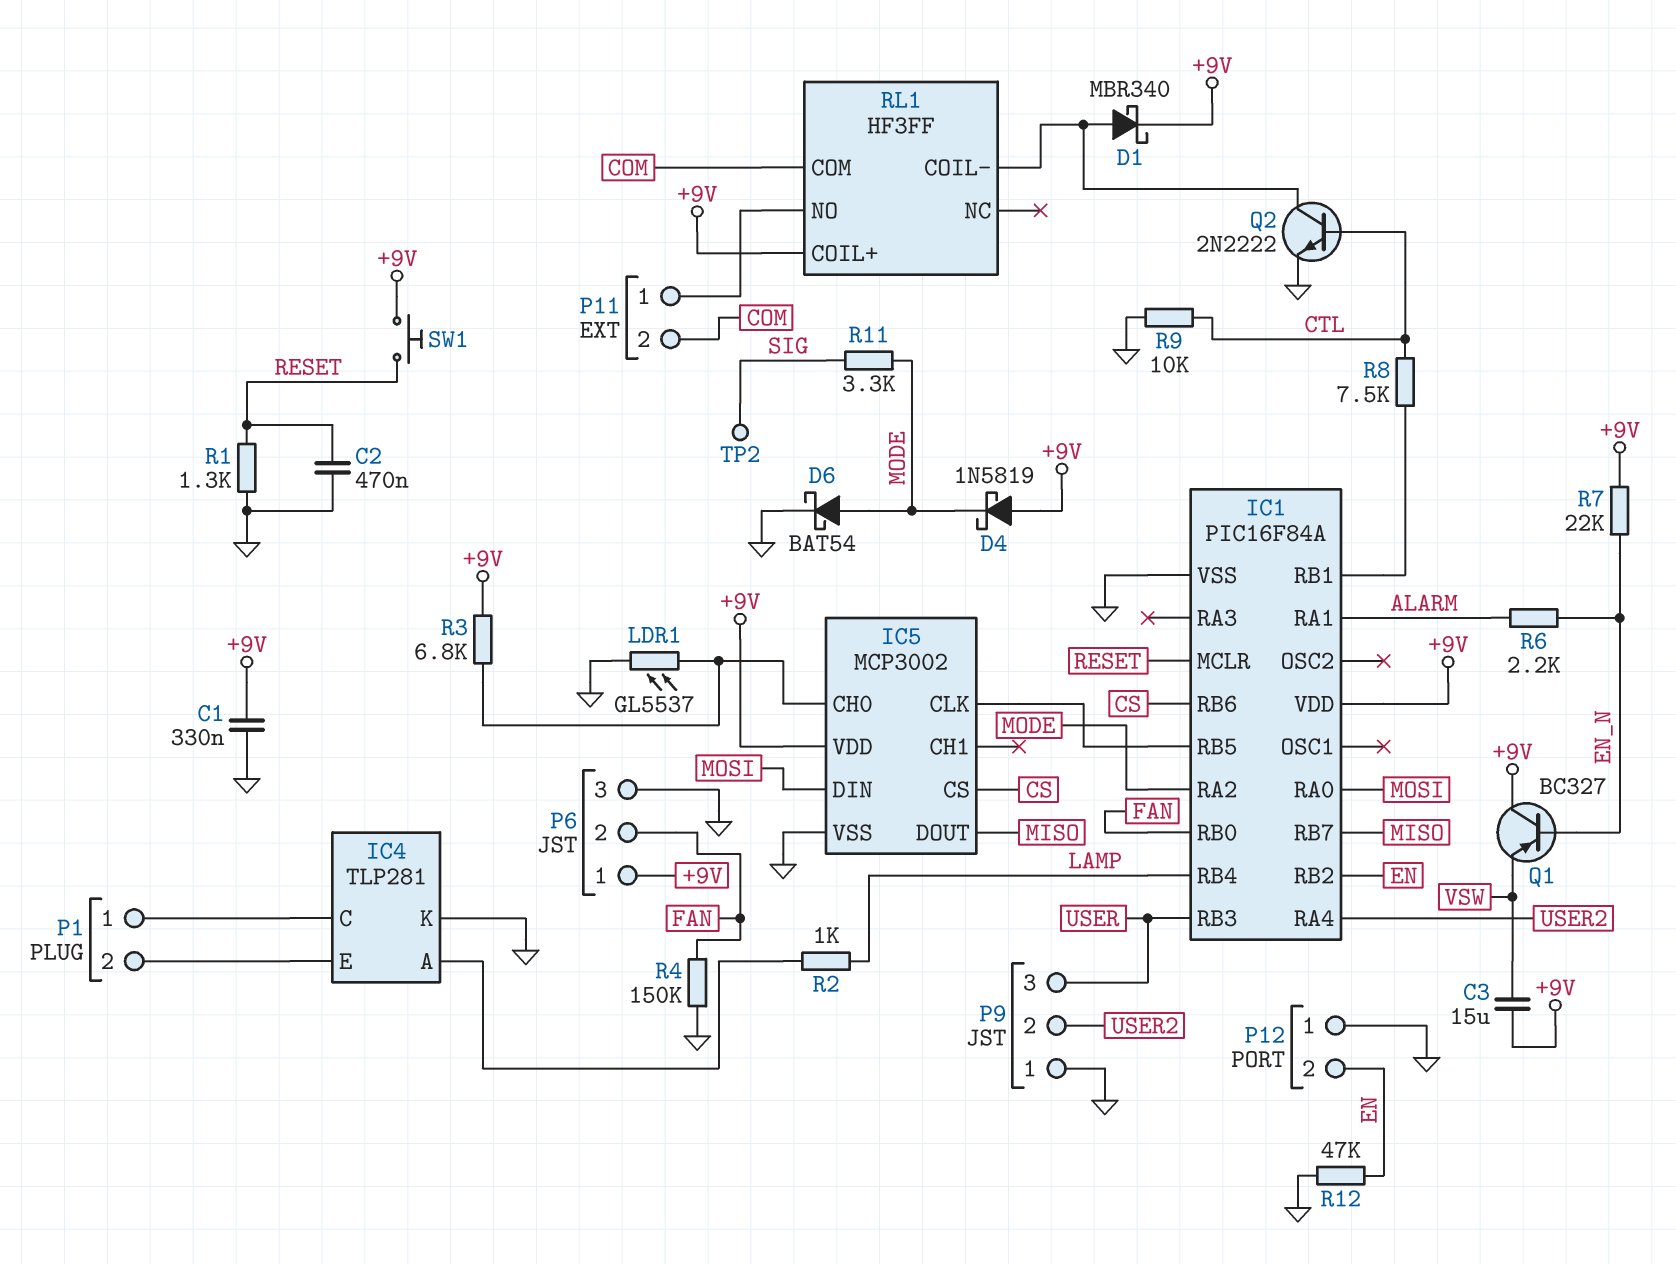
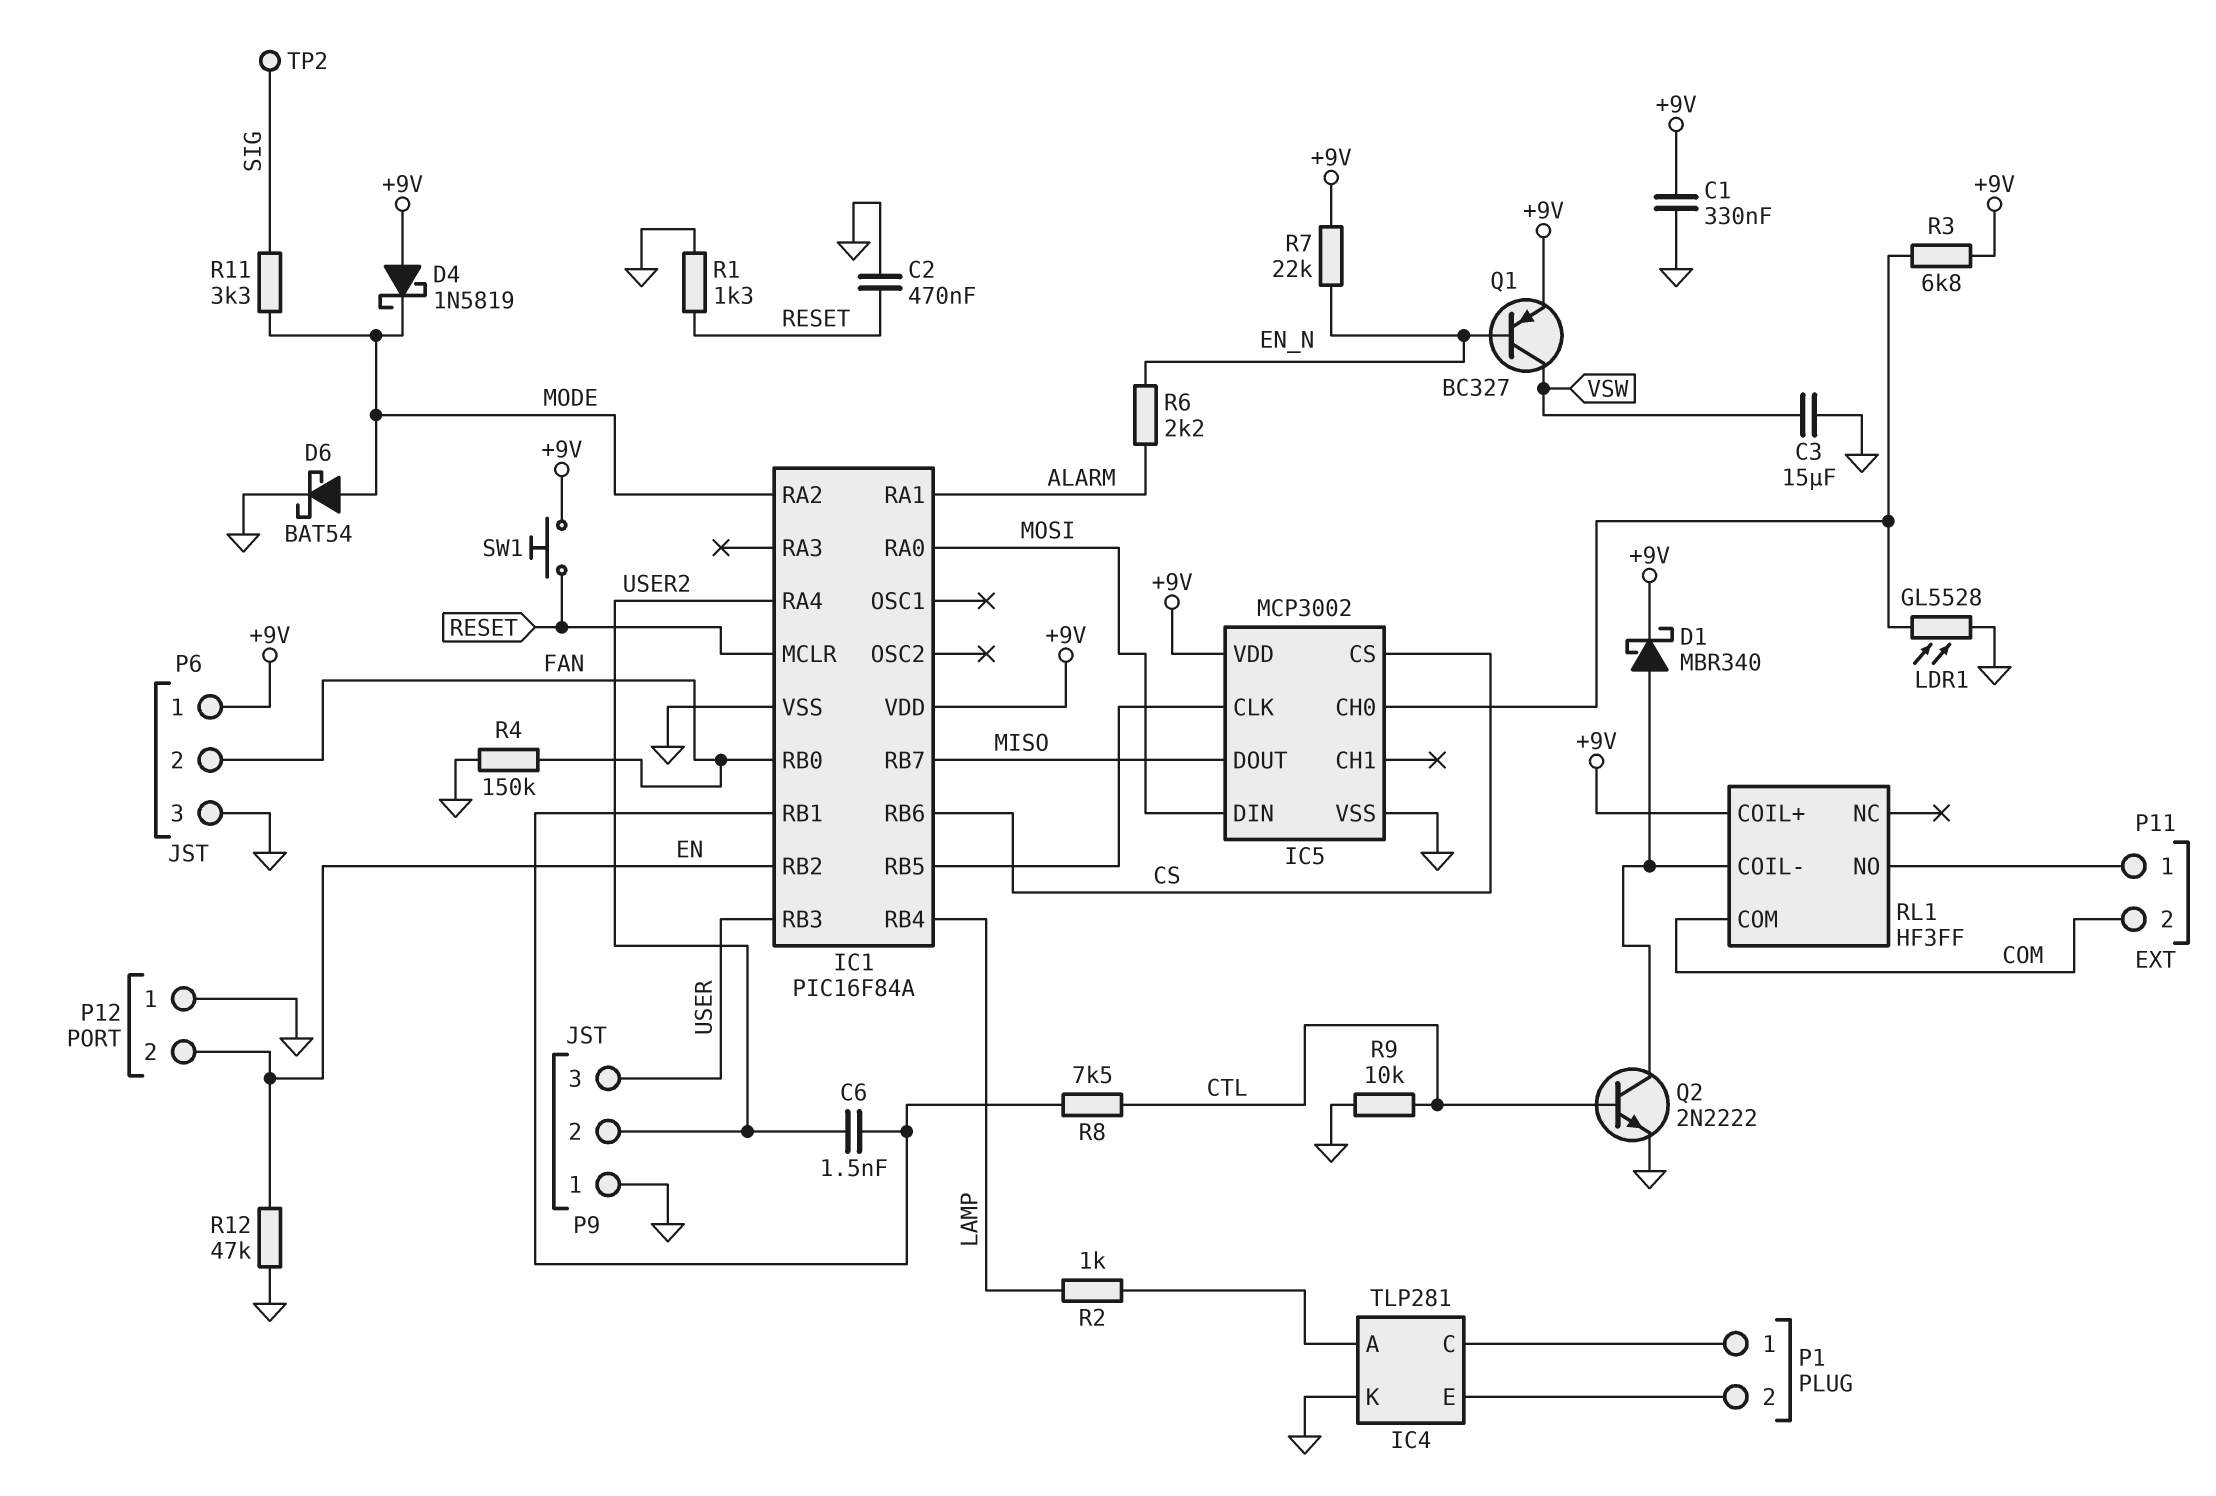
C3: 15uF (+9V, VSW) -> 15uF (GND, VSW)
C6: none -> 1.5nF (IC1/RB1, USER2)
LDR1: GL5537 (GND, IC5/CH0) -> GL5528 (GND, IC5/CH0)
Q1: PNP BC327 (B EN_N, C +9V, E VSW) -> PNP BC327 (B EN_N, C VSW, E +9V)

